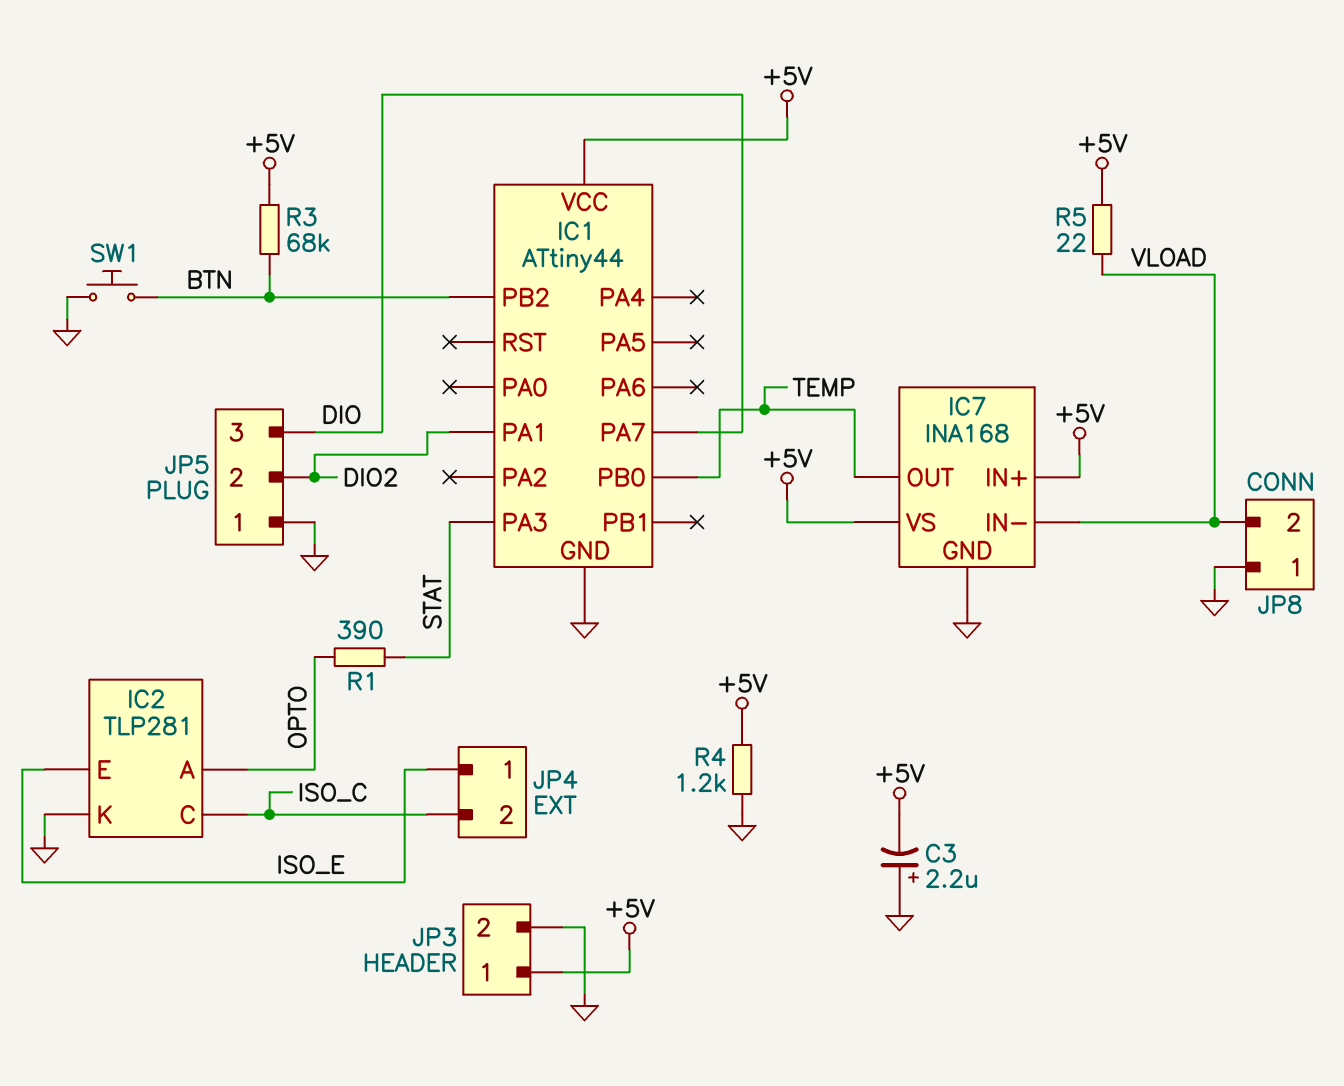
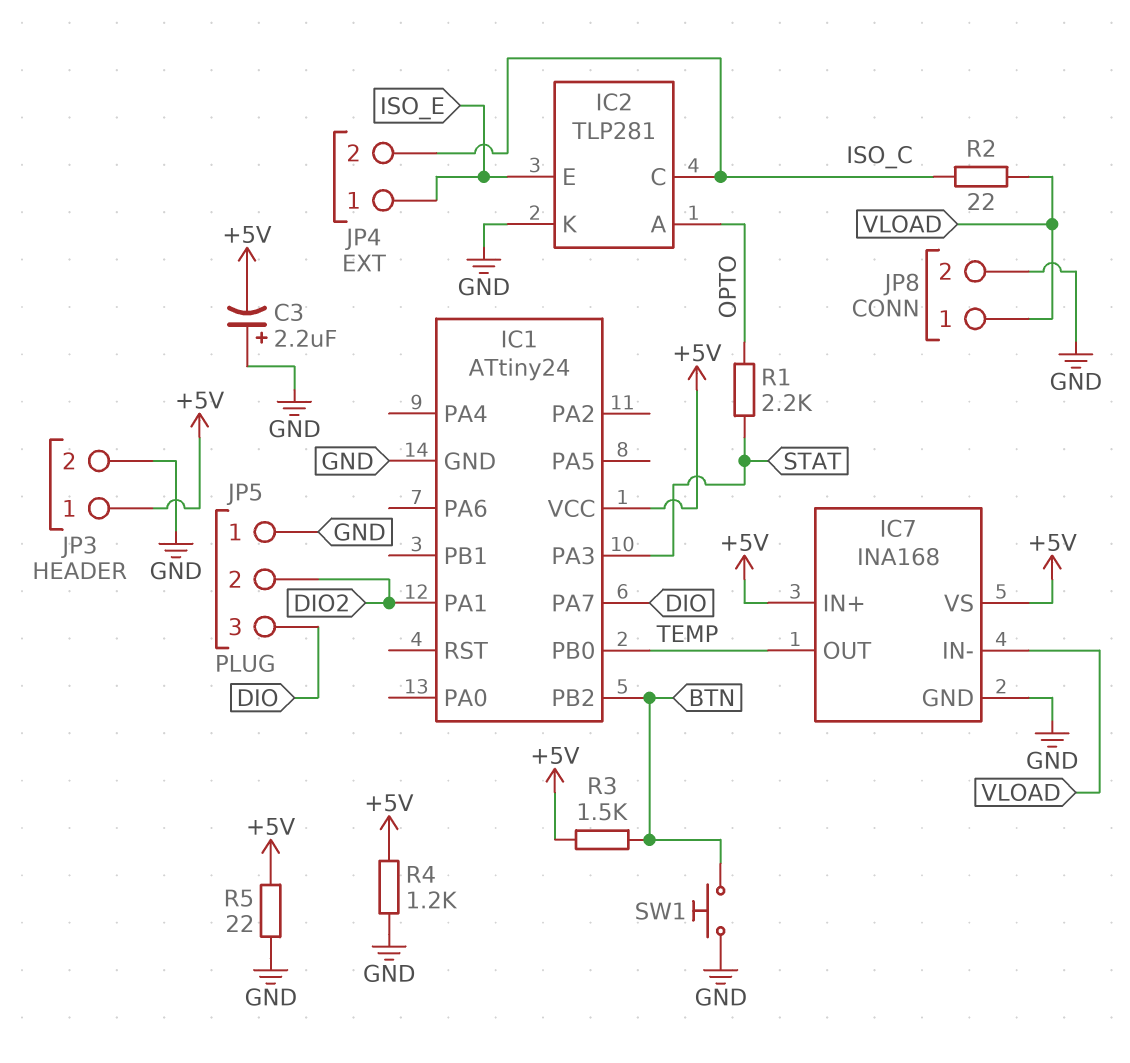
IC1: ATtiny44 -> ATtiny24
JP8 pin 1: GND -> VLOAD
JP8 pin 2: VLOAD -> GND
R1: 390 (OPTO, STAT) -> 2.2k (OPTO, STAT)
R2: none -> 22 (ISO_C, VLOAD)
R3: 68k (+5V, BTN) -> 1.5k (+5V, BTN)
R5: 22 (+5V, VLOAD) -> 22 (+5V, GND)

